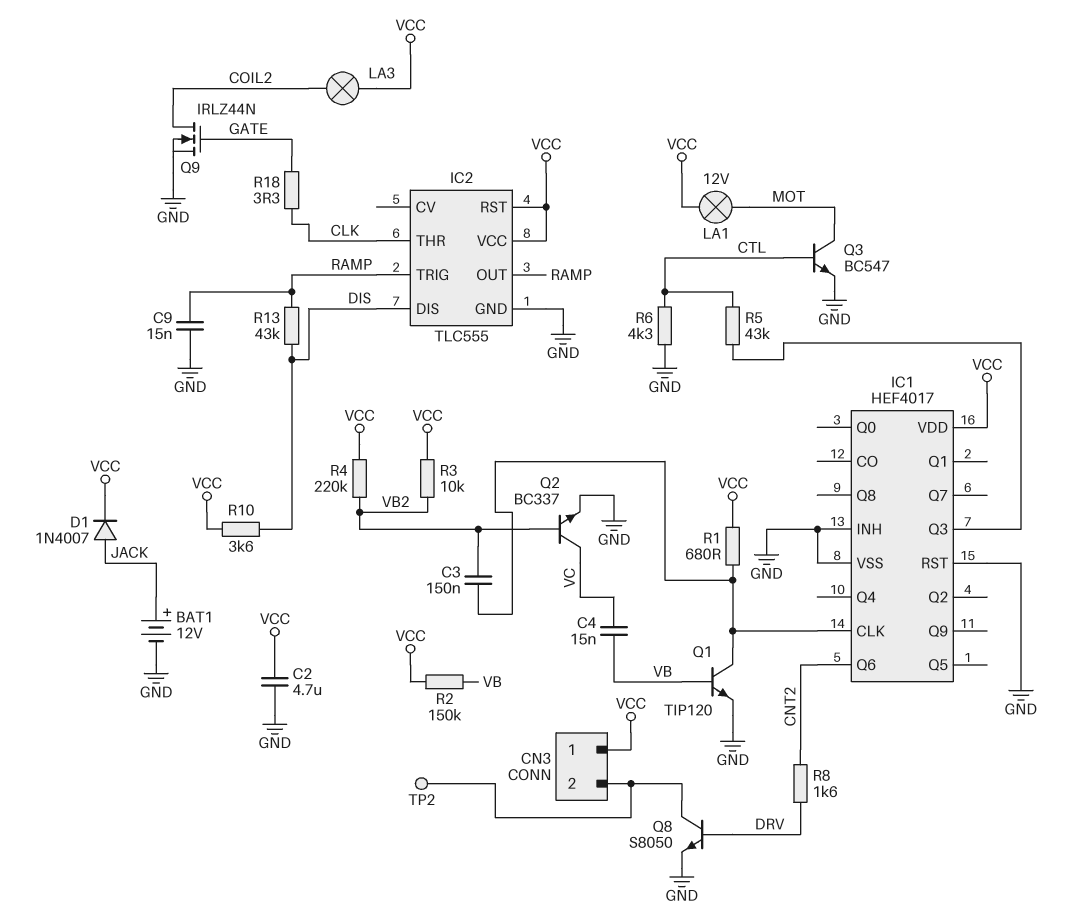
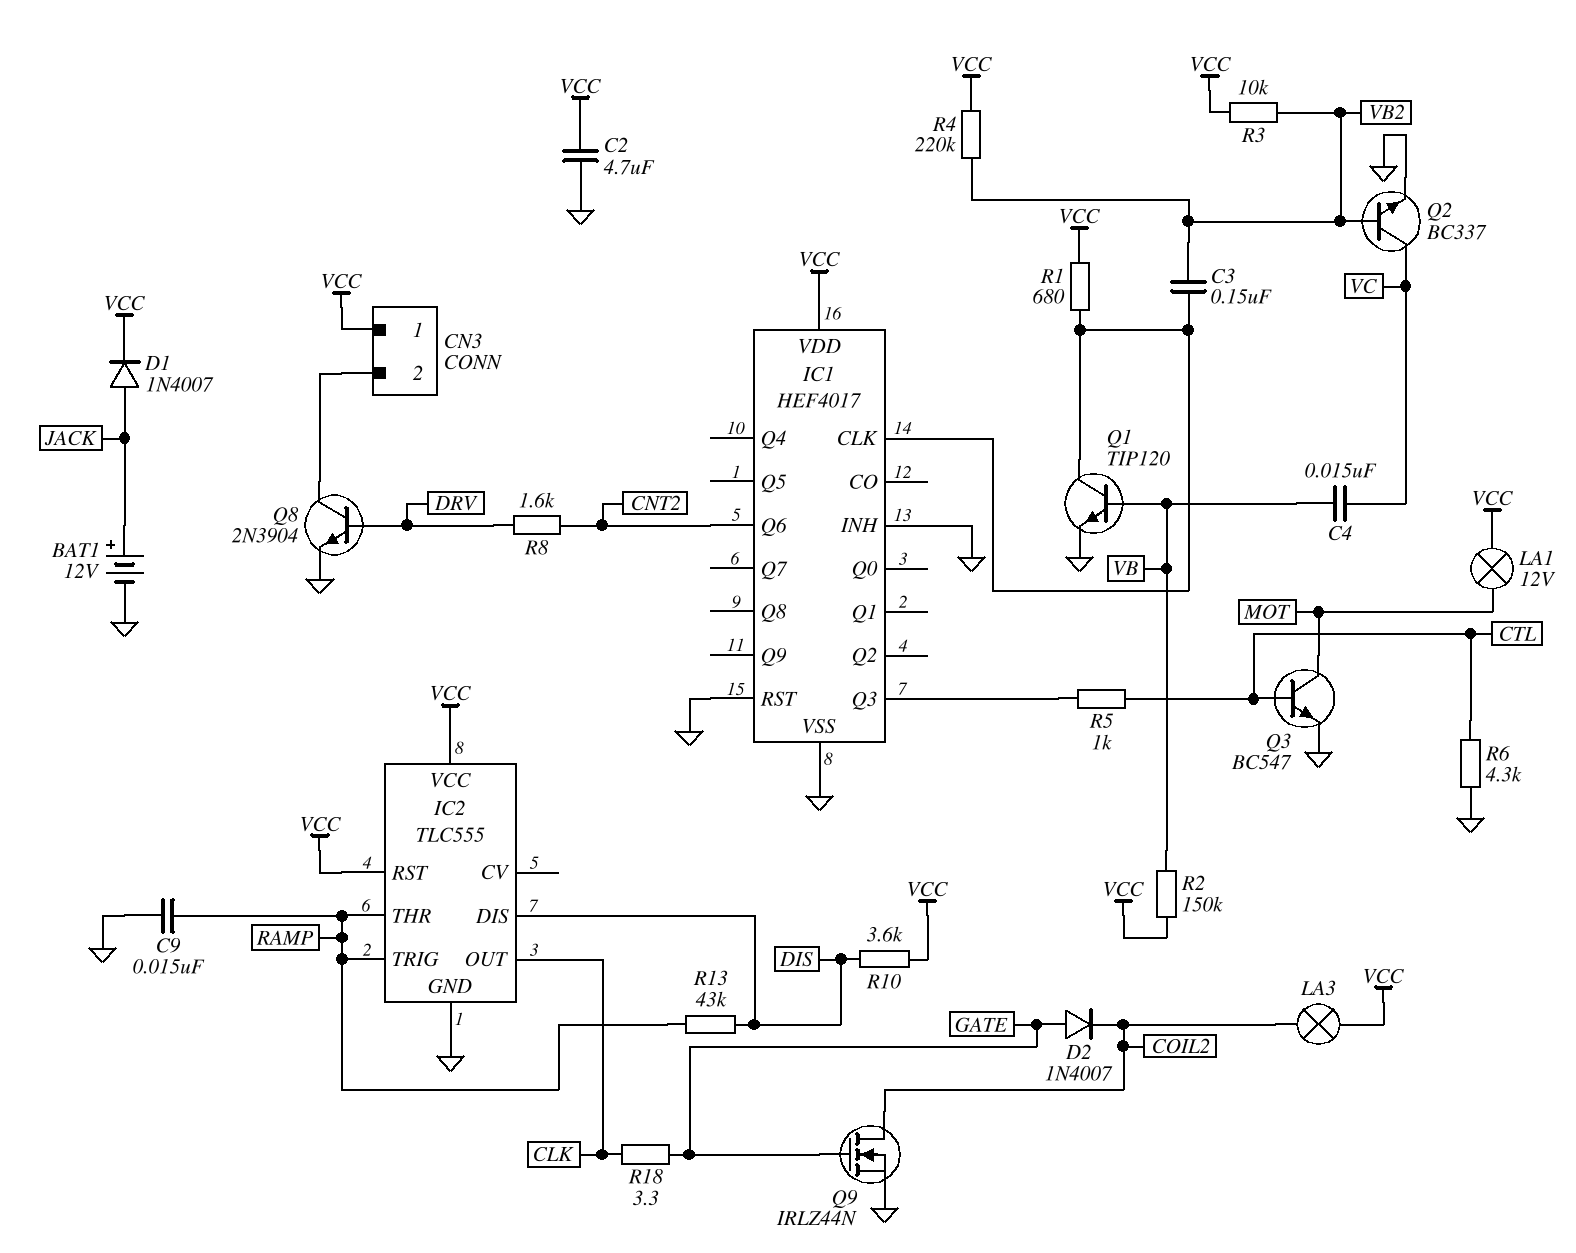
D2: none -> diode 1N4007 (A GATE, K COIL2)
IC2 pin OUT: RAMP -> CLK
IC2 pin THR: CLK -> RAMP
Q8: NPN S8050 (B DRV, C CN3/2, E GND) -> NPN 2N3904 (B DRV, C CN3/2, E GND)
R5: 43k (CTL, IC1/Q3) -> 1k (CTL, IC1/Q3)
TP2: test point (CN3/2) -> none

